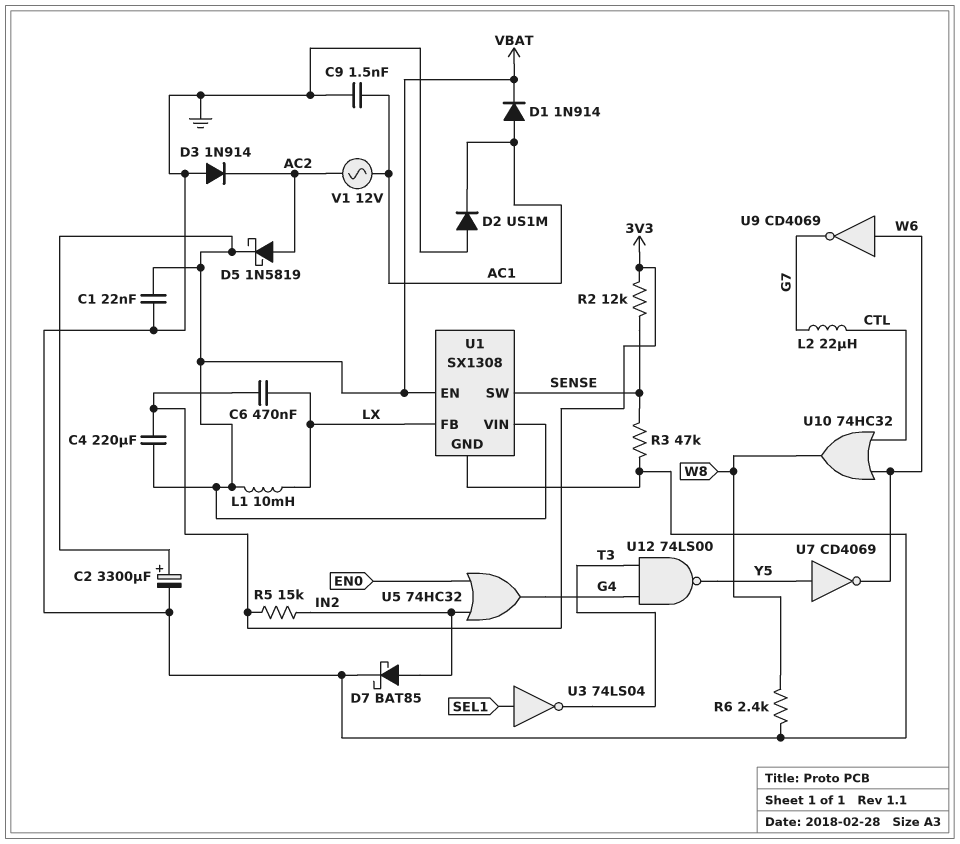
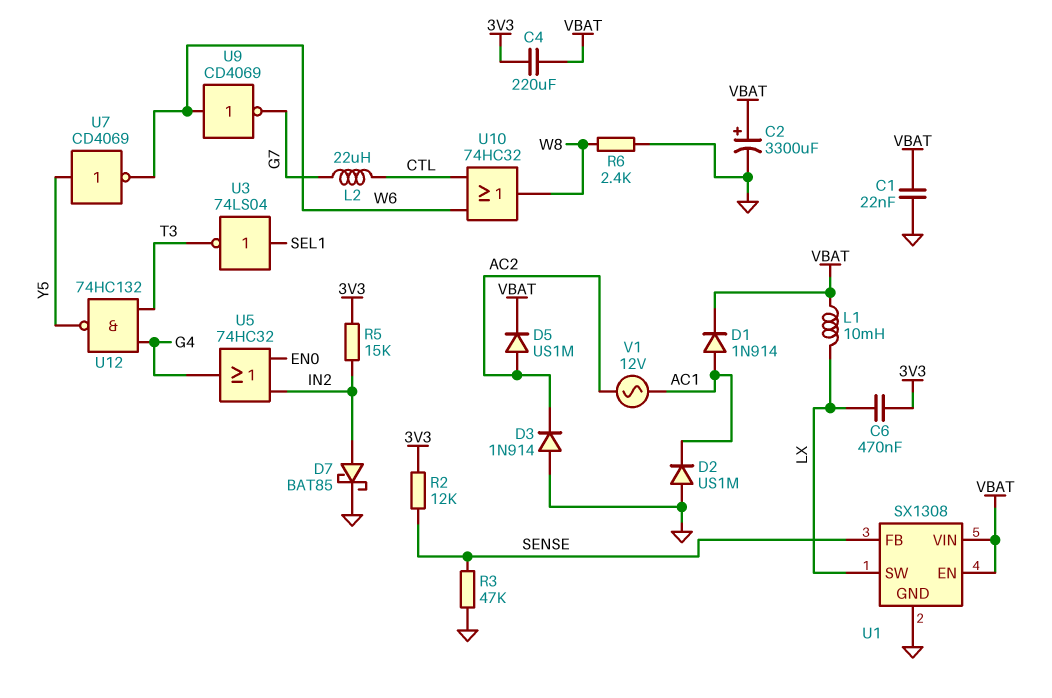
C9: 1.5nF (AC1, GND) -> none
D5: schottky 1N5819 (A AC2, K VBAT) -> diode US1M (A AC2, K VBAT)
U1 pin FB: LX -> SENSE
U1 pin SW: SENSE -> LX
U12: NAND 74LS00 (in G4, in T3, out Y5) -> NAND 74HC132 (in G4, in T3, out Y5)

